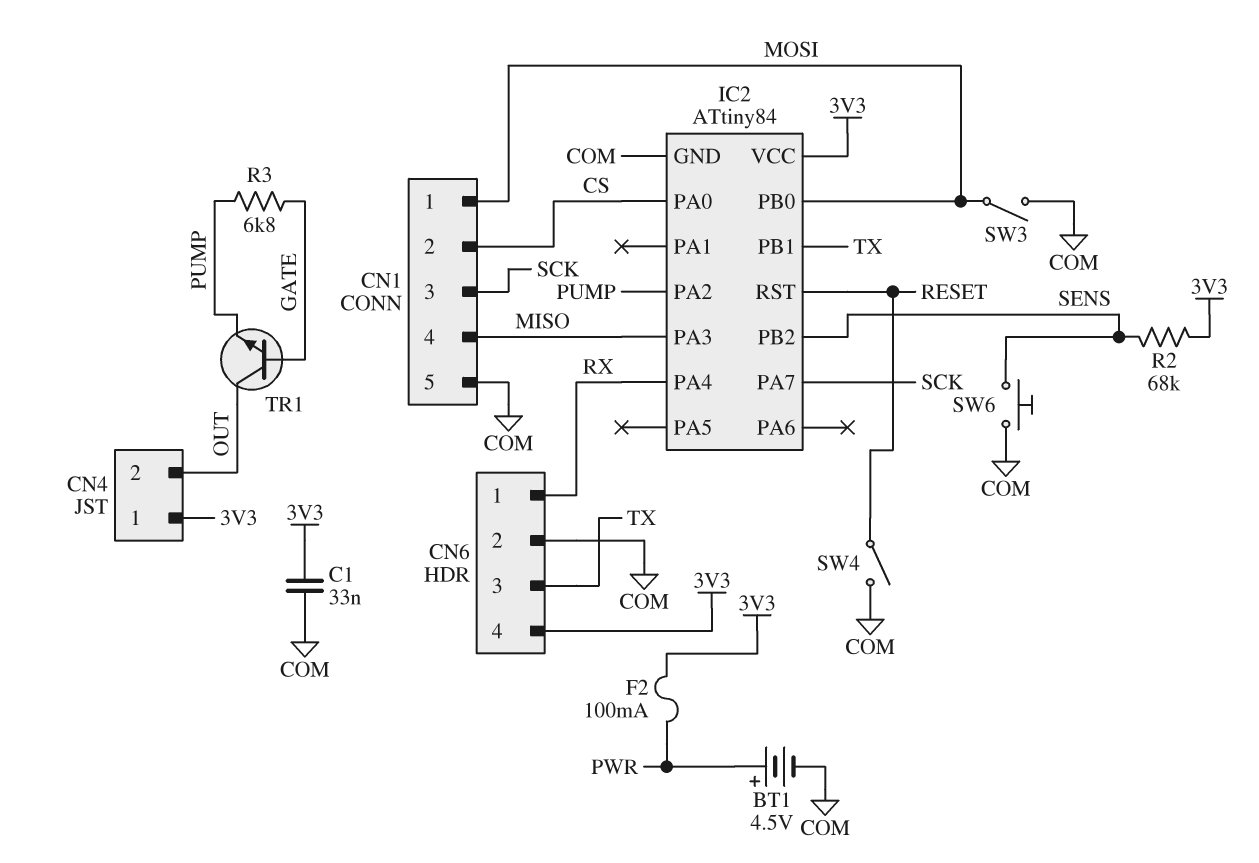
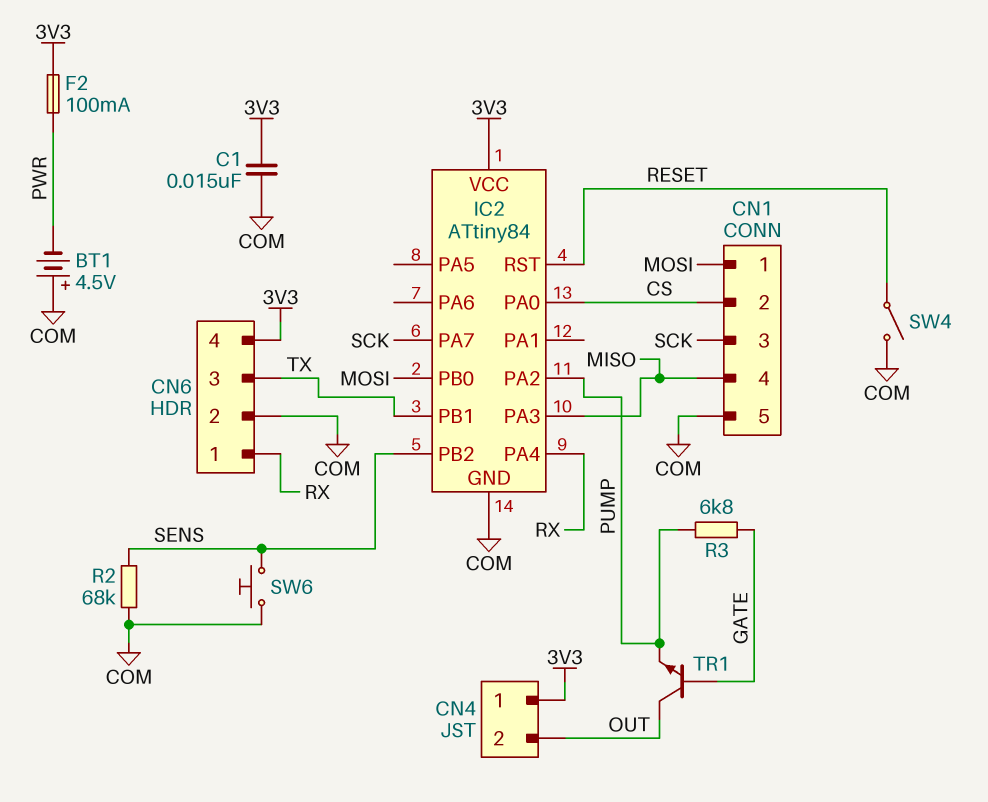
BT1: 4.5V (plus PWR, minus COM) -> 4.5V (plus COM, minus PWR)
C1: 33nF (3V3, COM) -> 15nF (3V3, COM)
R2: 68k (3V3, SENS) -> 68k (COM, SENS)
SW3: switch (COM, MOSI) -> none

